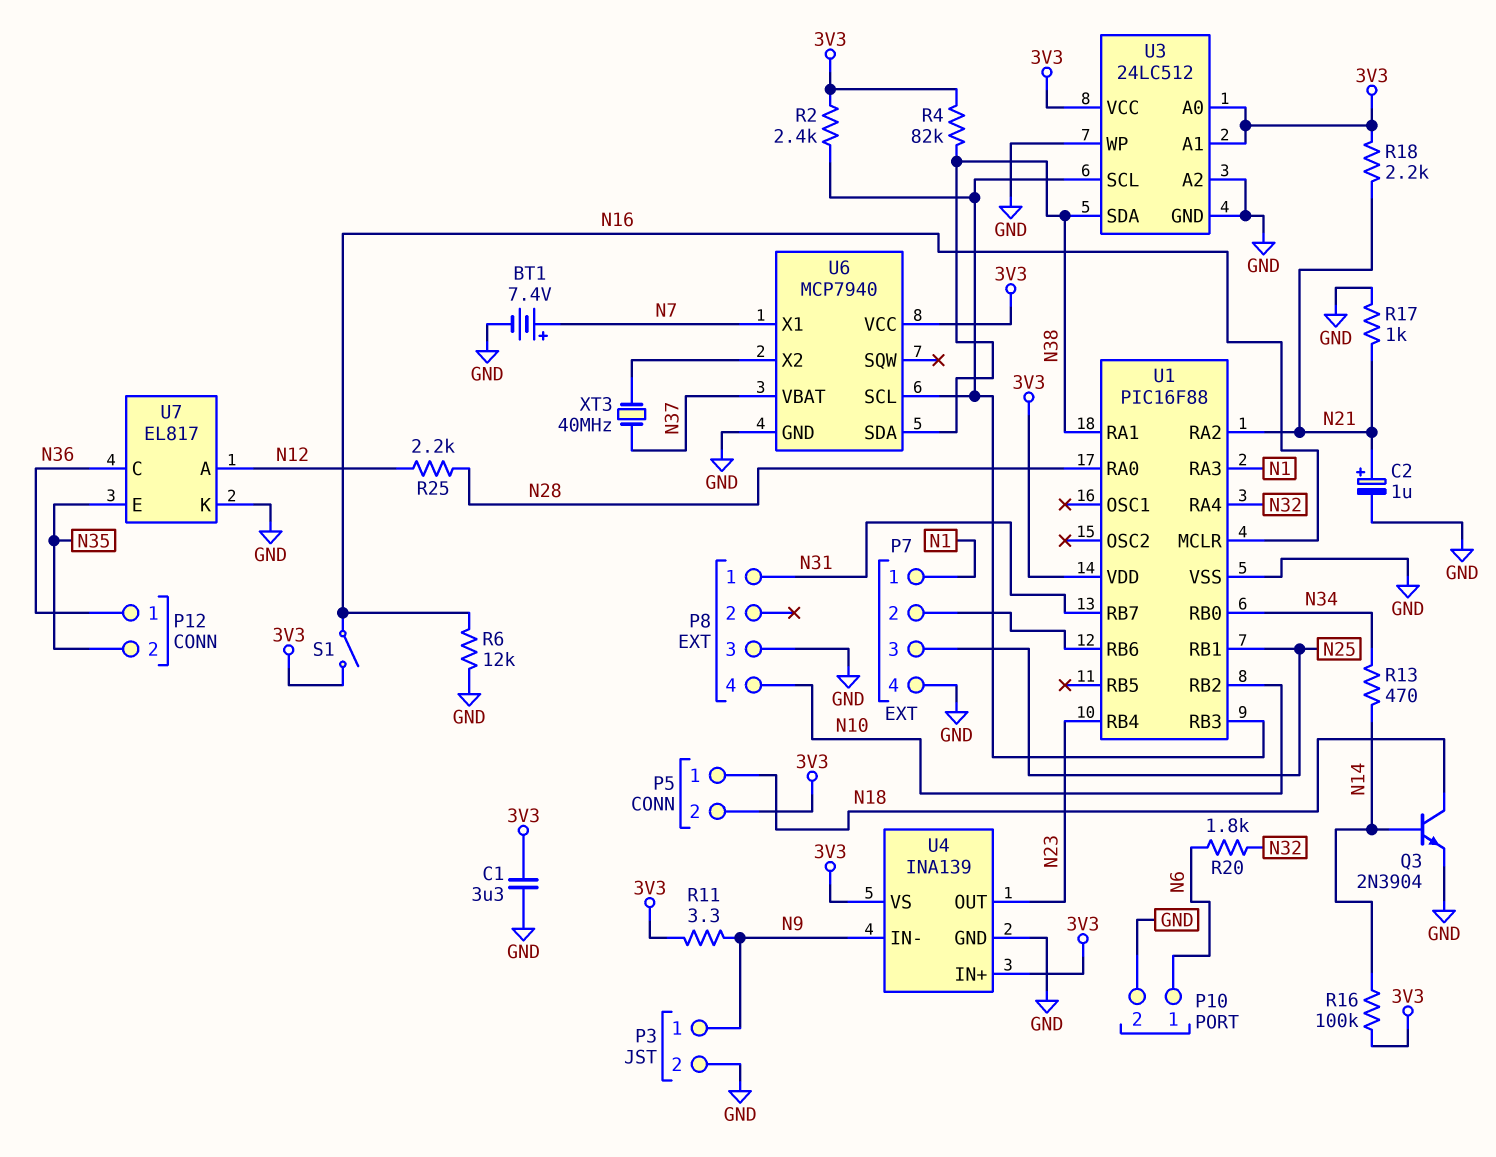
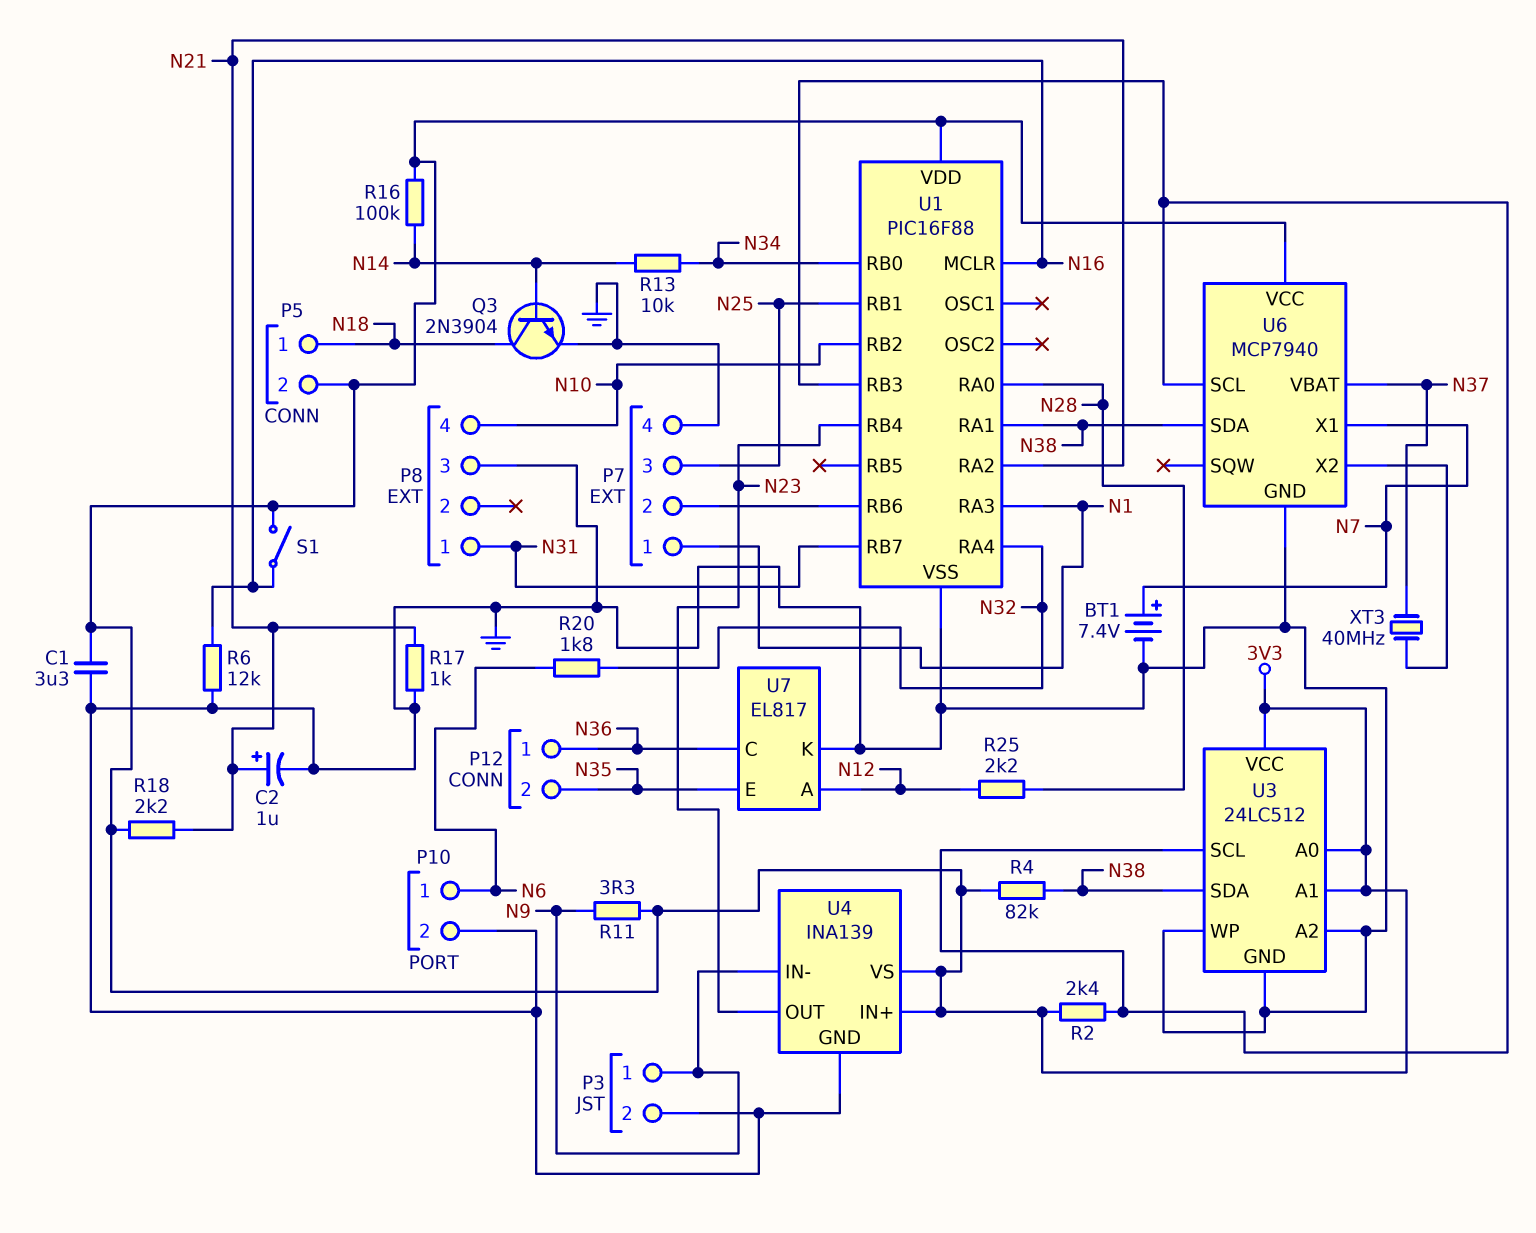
R13: 470 (N14, N34) -> 10k (N14, N34)

